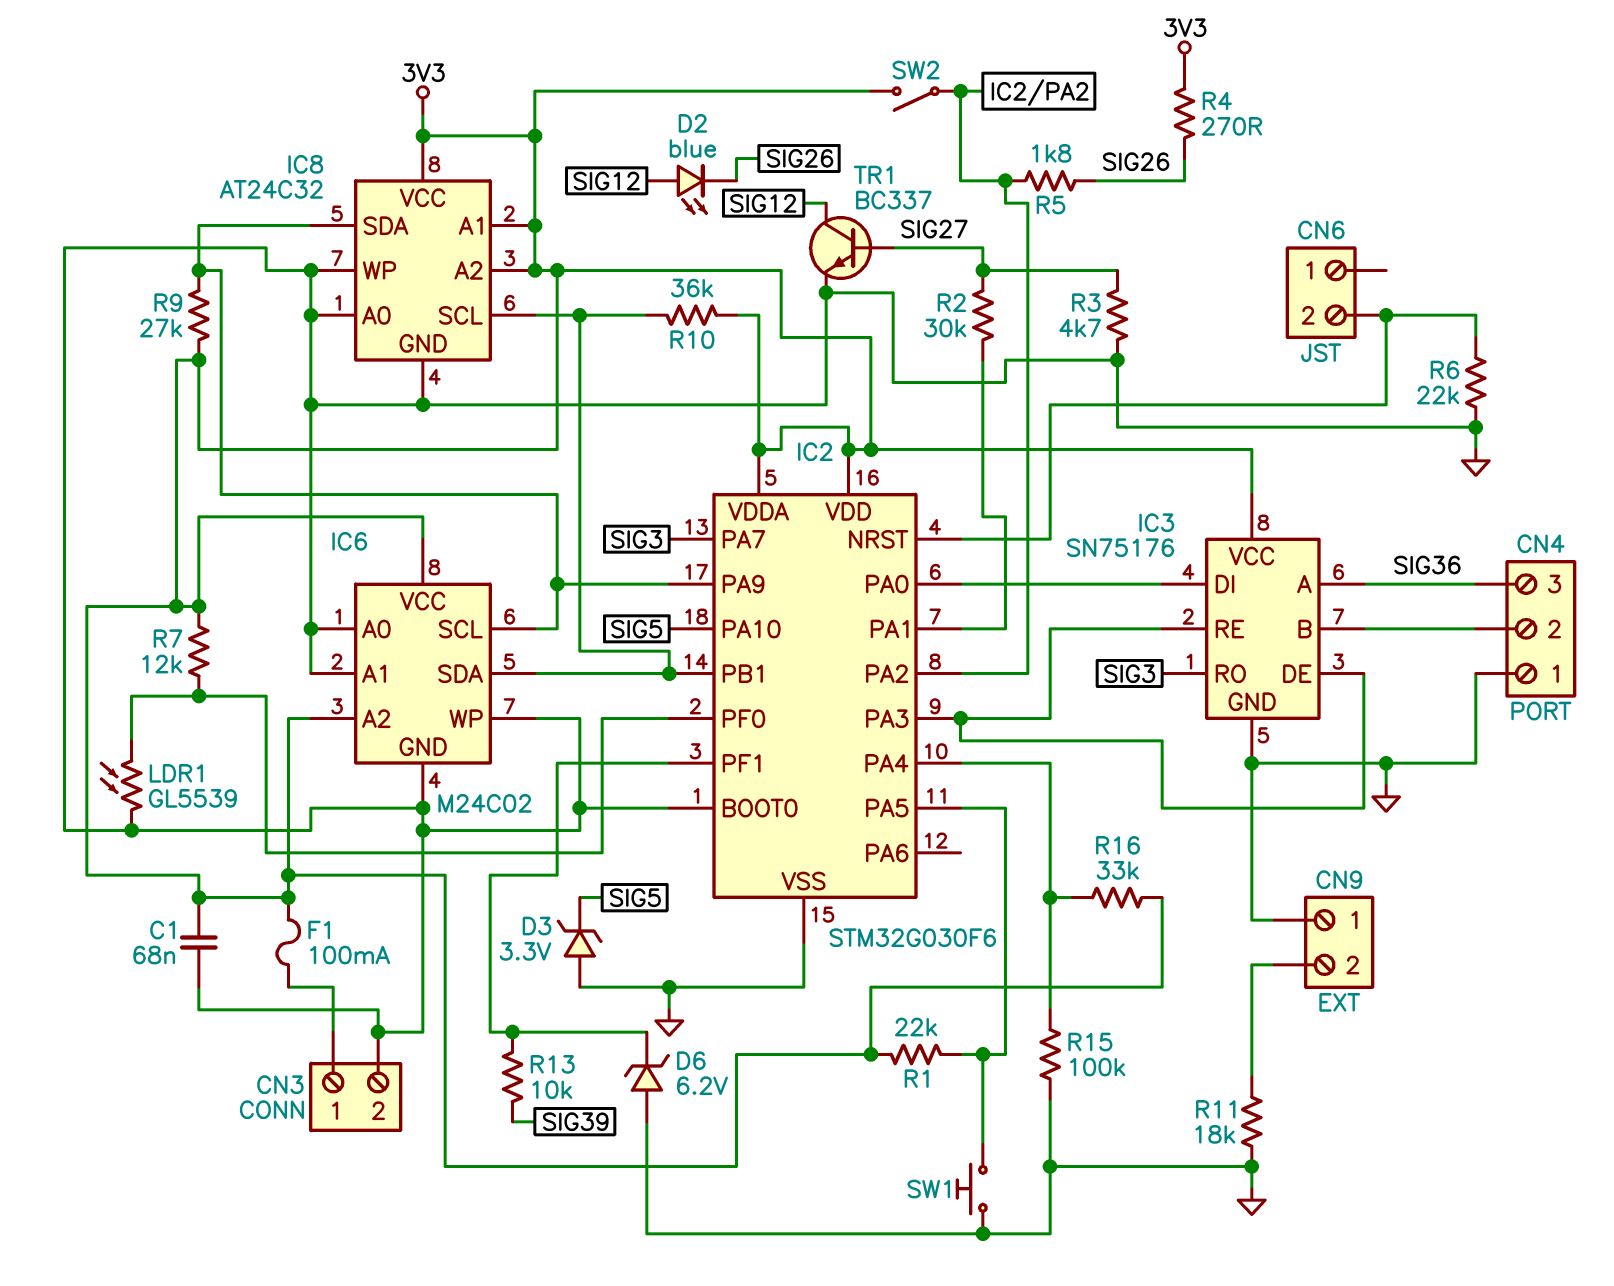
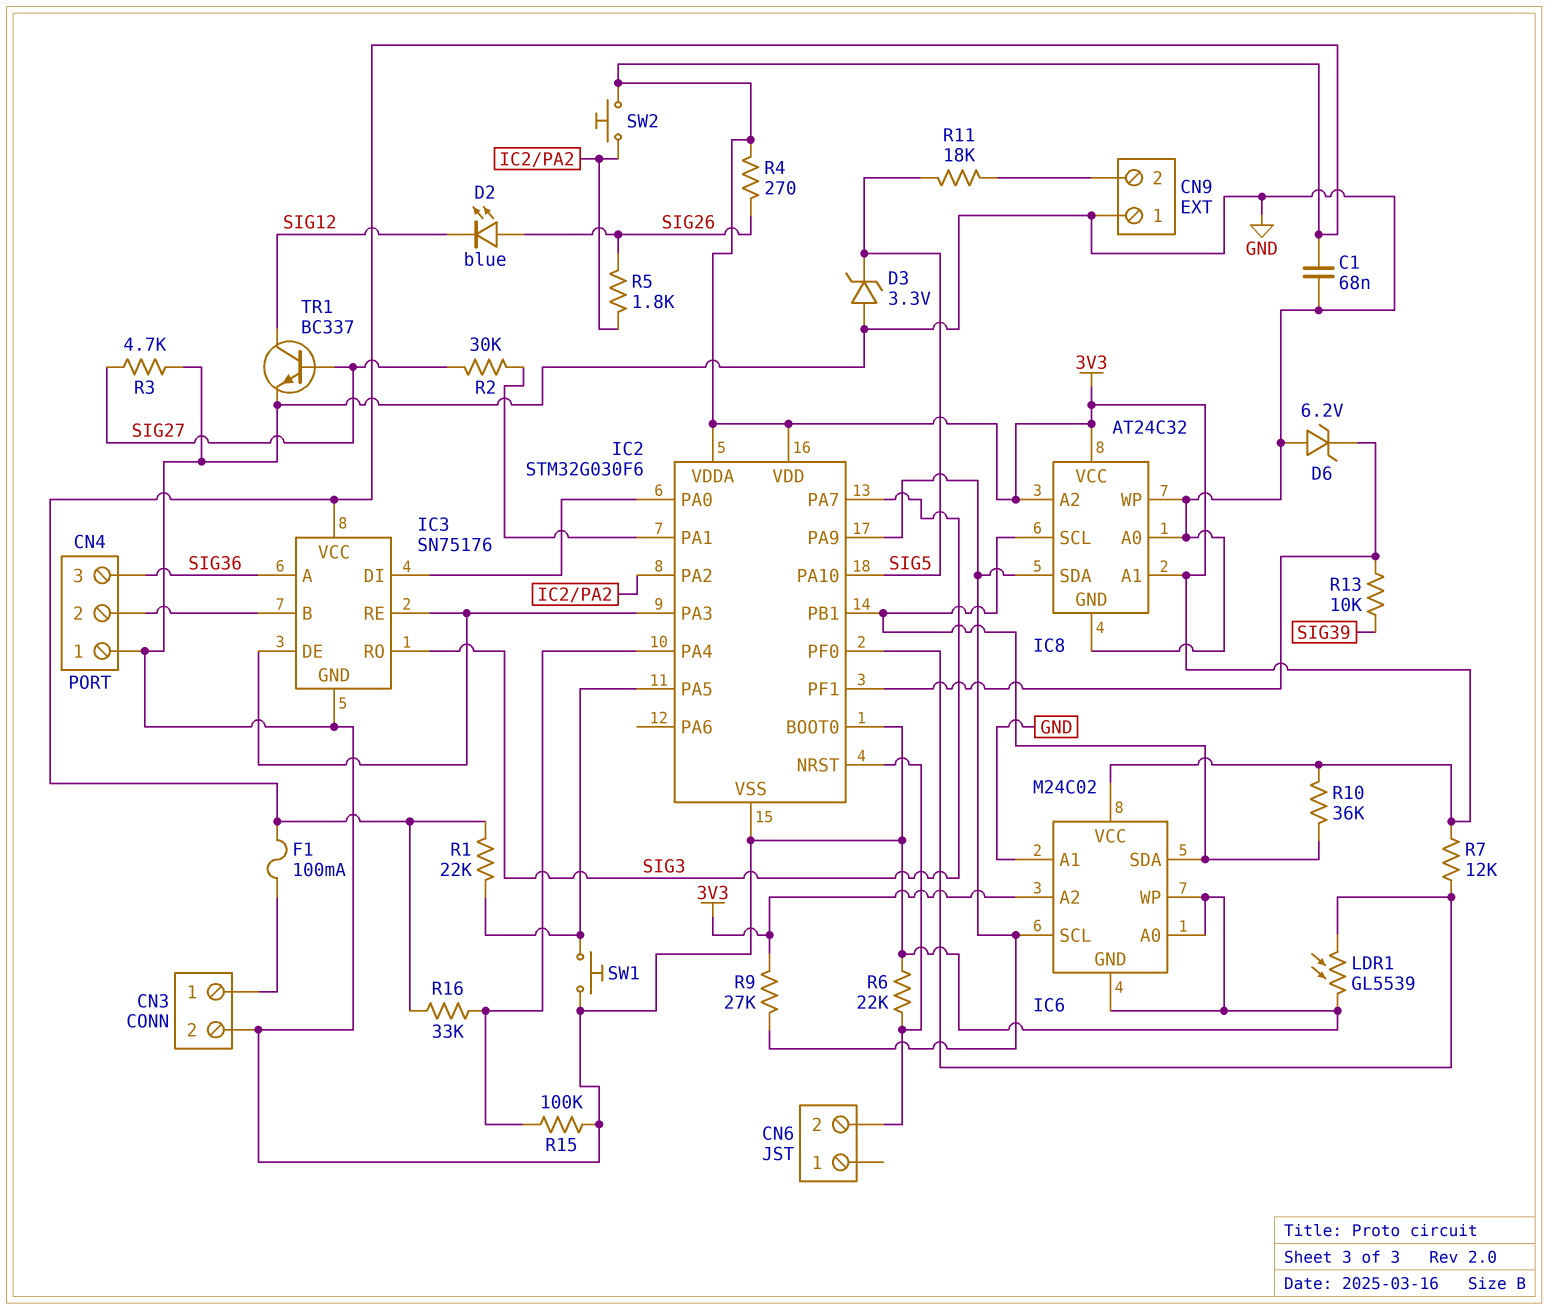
D2: LED blue (A SIG12, K SIG26) -> LED blue (A SIG26, K SIG12)
R11: 18k (CN9/2, GND) -> 18k (CN9/2, SIG5)
SW2: switch (3V3, IC2/PA2) -> button (3V3, IC2/PA2)

